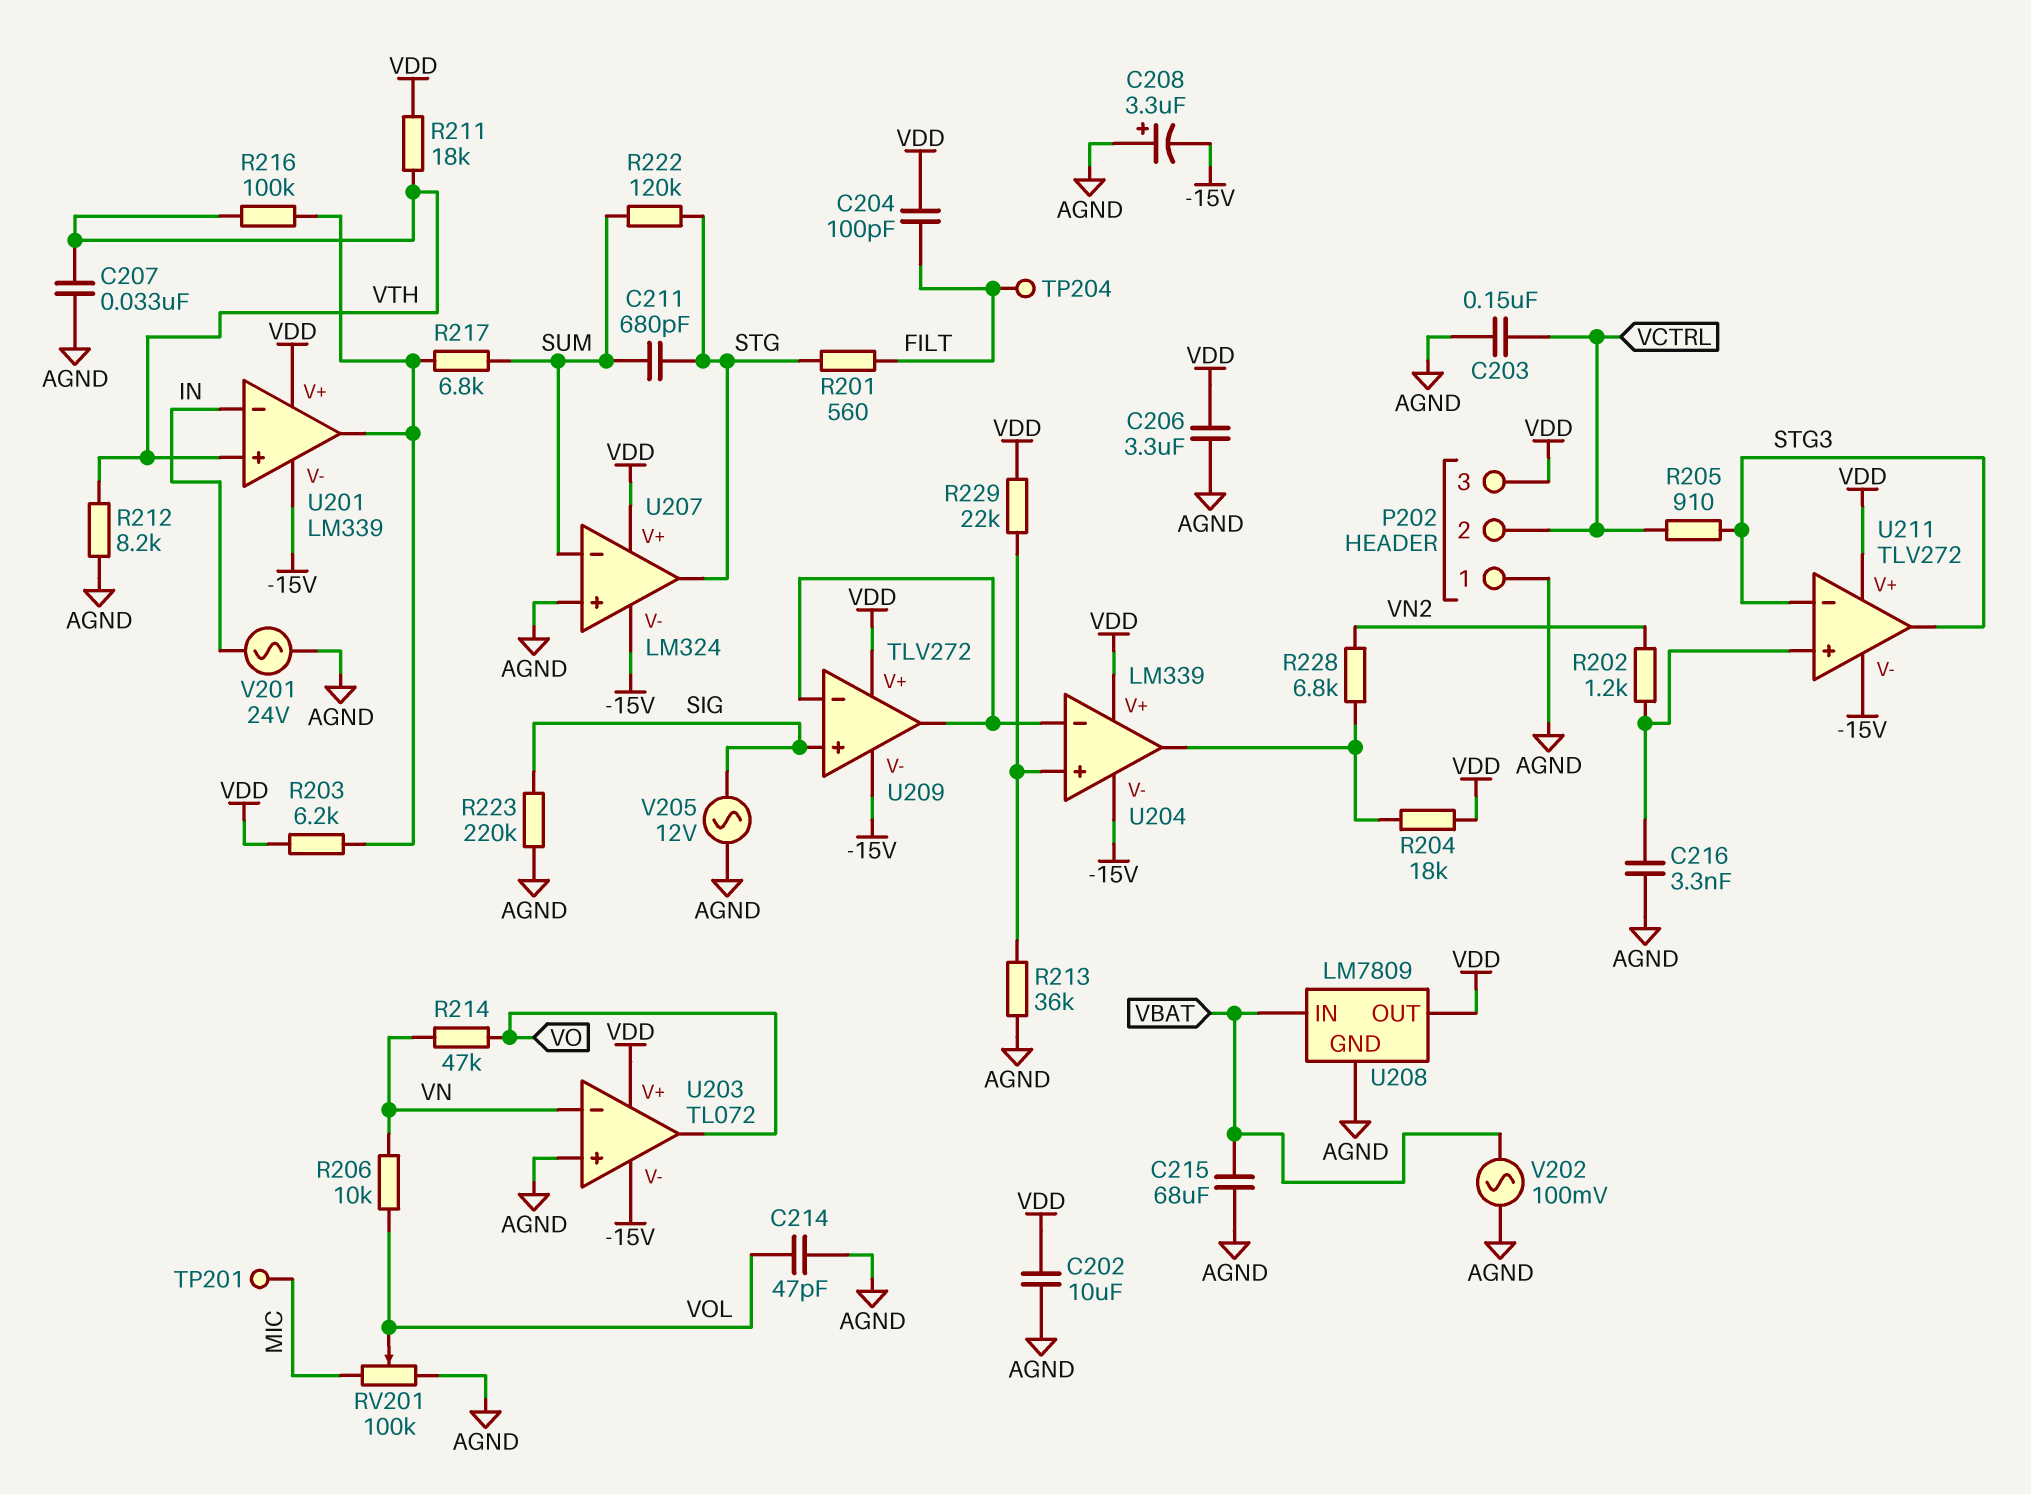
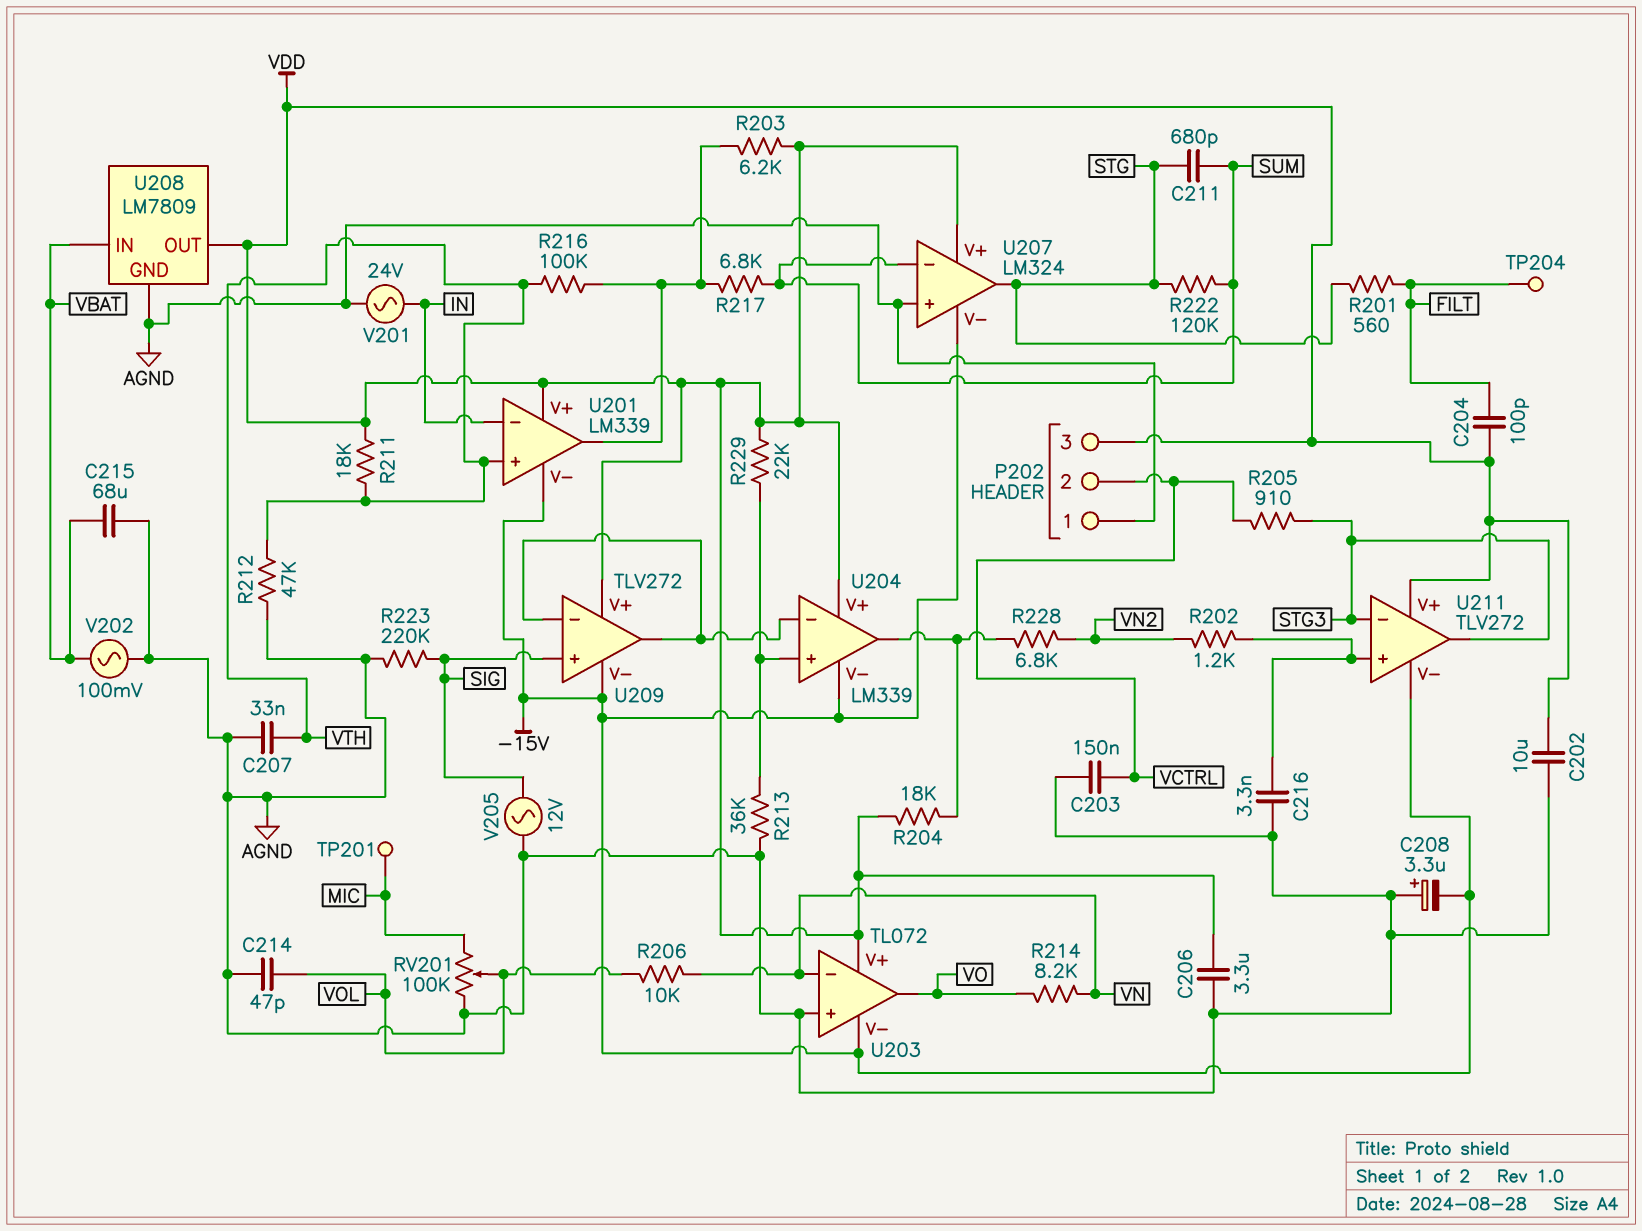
R212: 8.2k (AGND, VTH) -> 47k (AGND, VTH)
R214: 47k (VN, VO) -> 8.2k (VN, VO)

